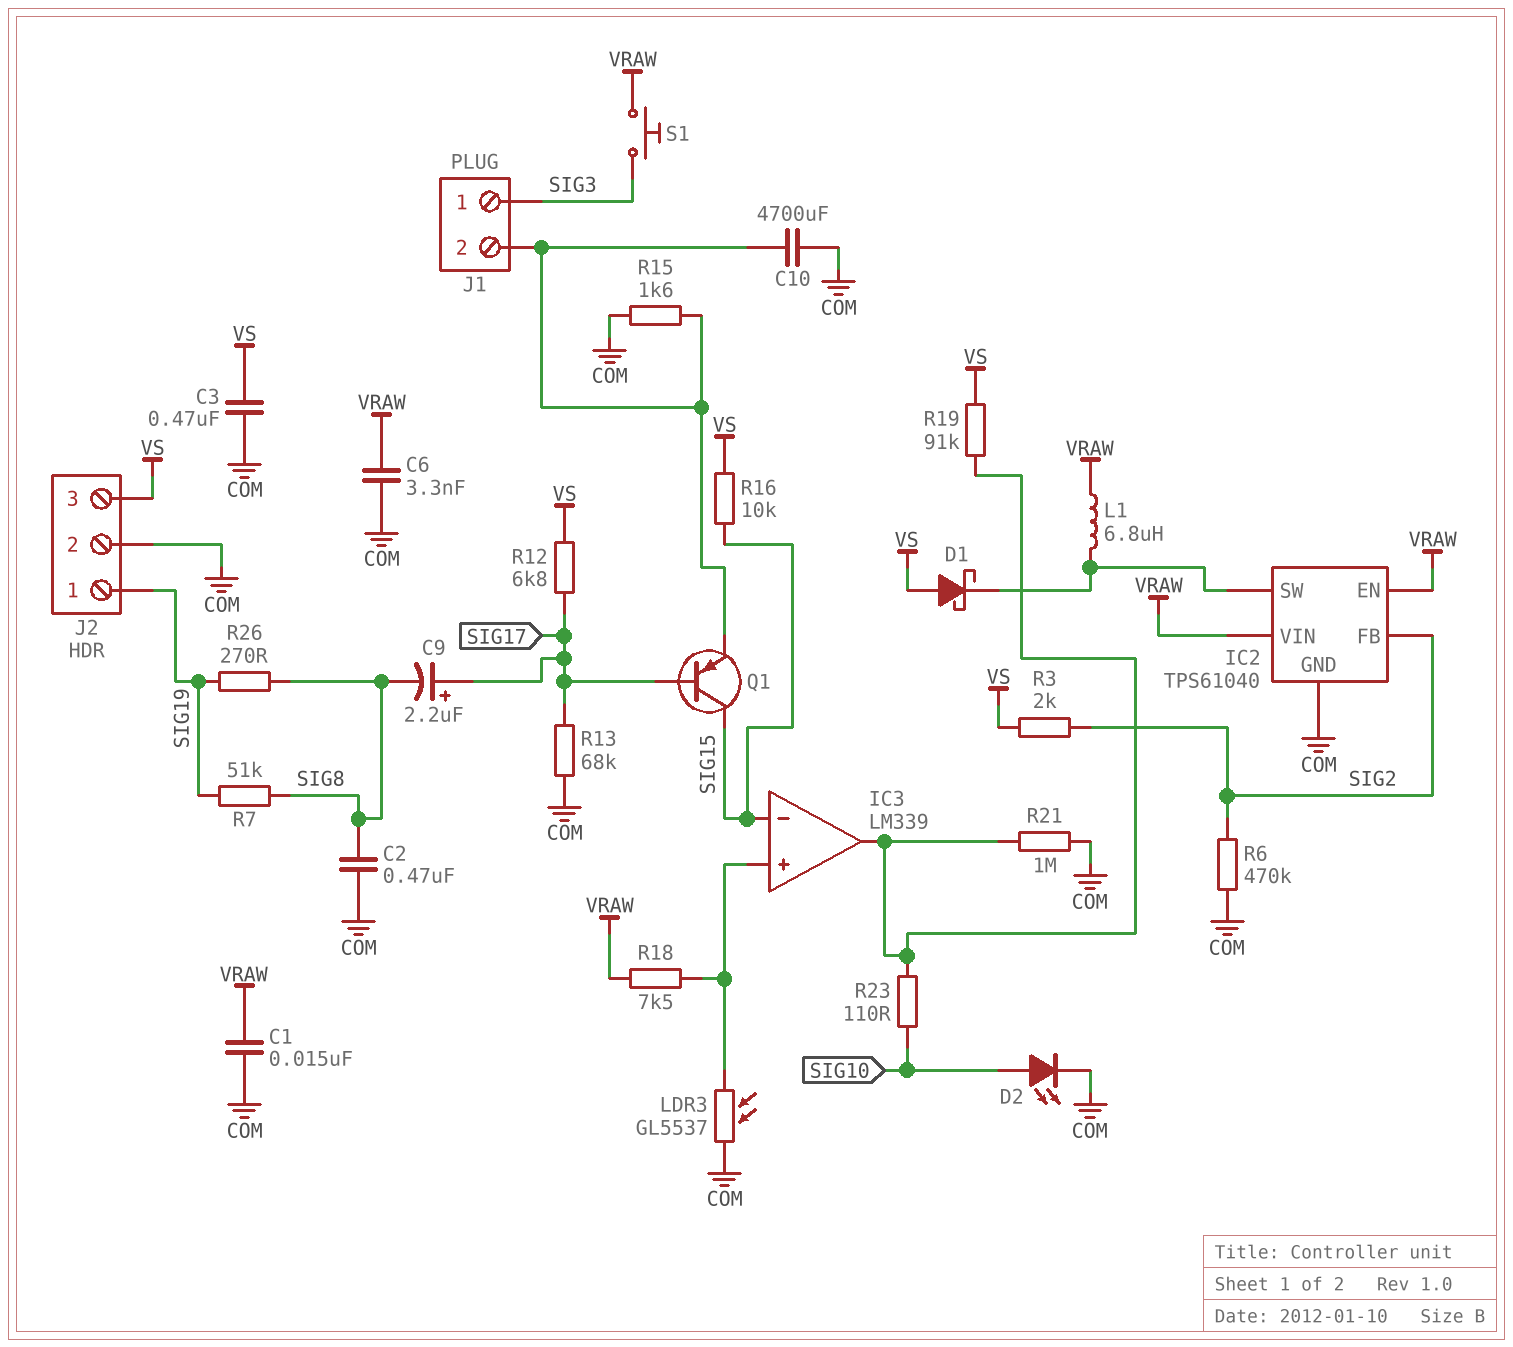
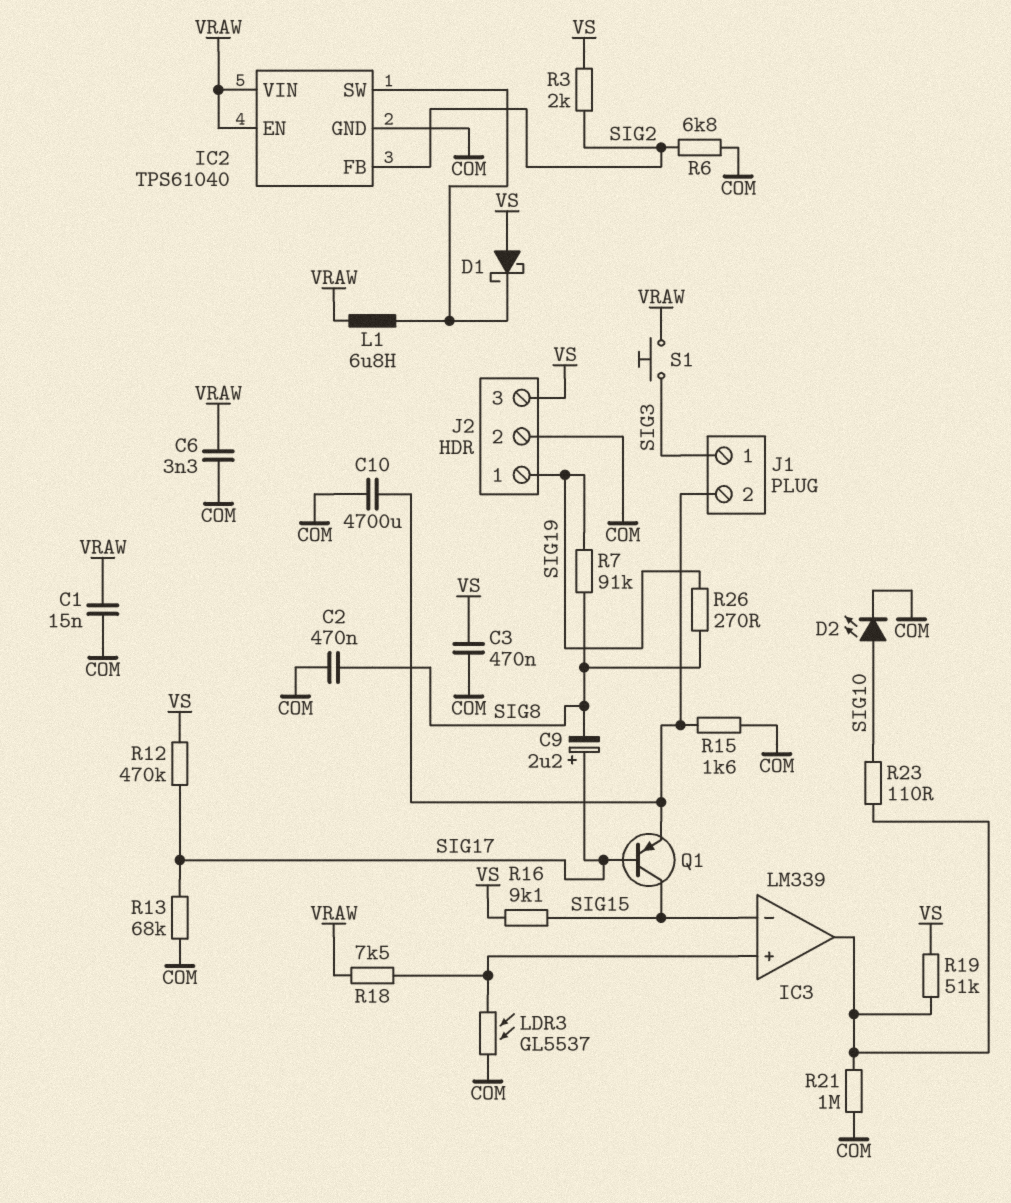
R6: 470k (COM, SIG2) -> 6.8k (COM, SIG2)
R7: 51k (SIG8, SIG19) -> 91k (SIG8, SIG19)
R12: 6.8k (SIG17, VS) -> 470k (SIG17, VS)
R16: 10k (SIG15, VS) -> 9.1k (SIG15, VS)
R19: 91k (IC3/out, VS) -> 51k (IC3/out, VS)

